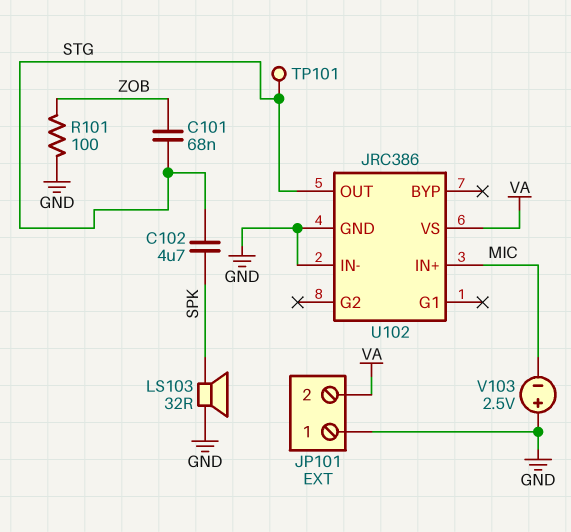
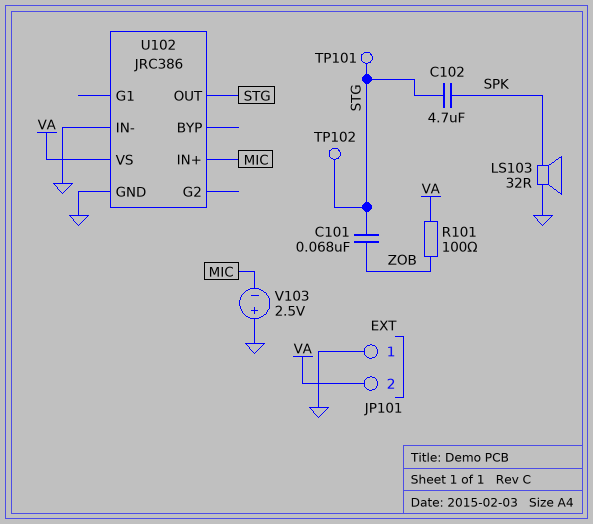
R101: 100 (GND, ZOB) -> 100 (VA, ZOB)
TP102: none -> test point (STG)

